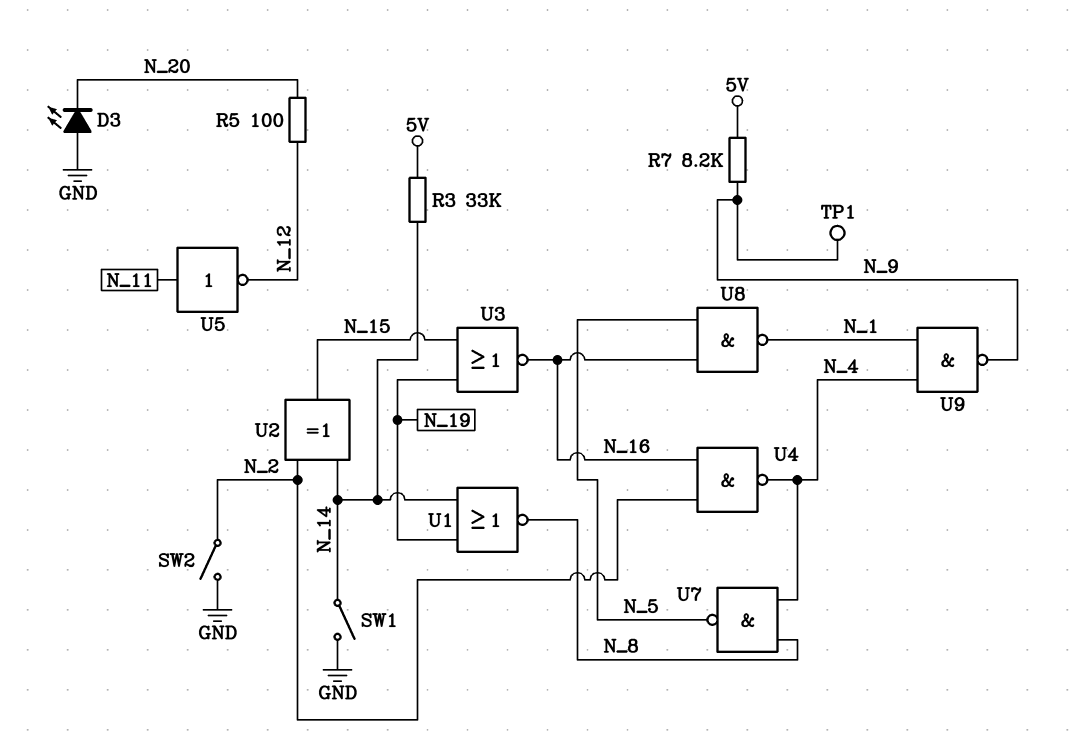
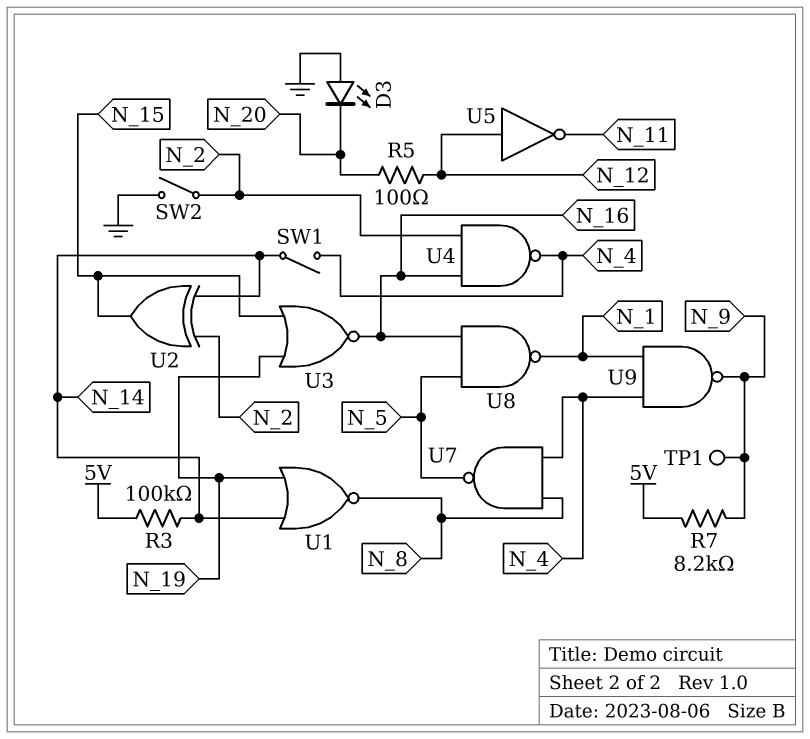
R3: 33k (5V, N_14) -> 100k (5V, N_14)
SW1: switch (GND, N_14) -> switch (N_4, N_14)
U5: NOT (in N_11, out N_12) -> NOT (in N_12, out N_11)

